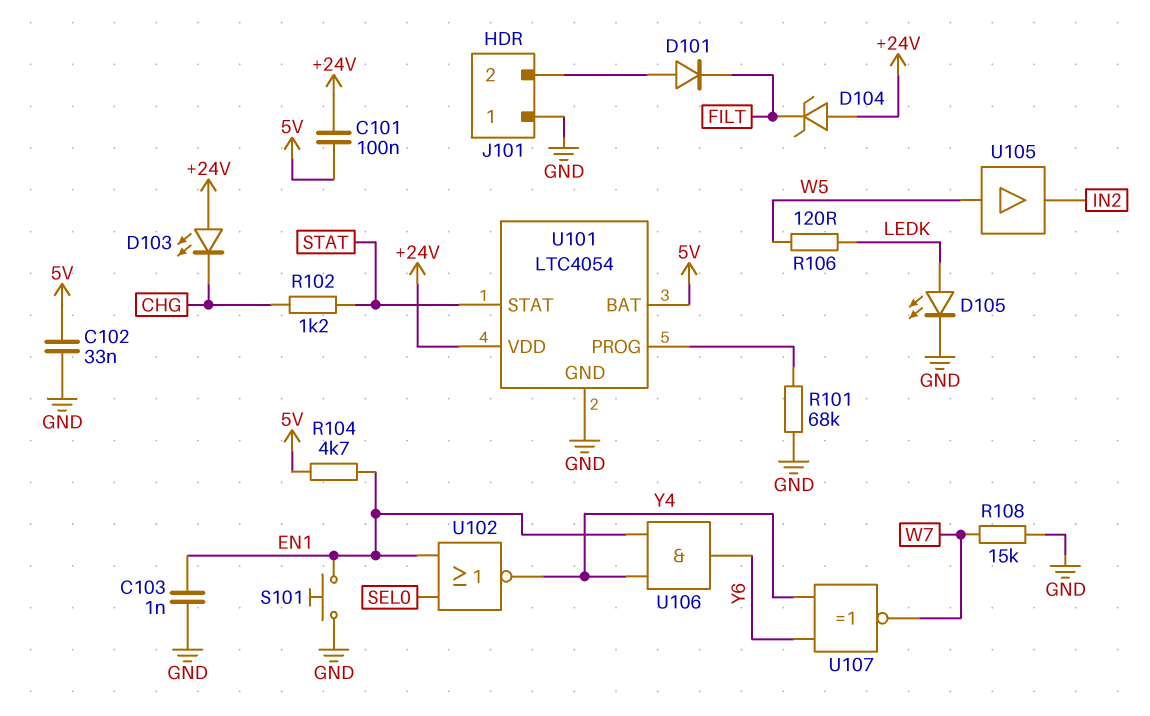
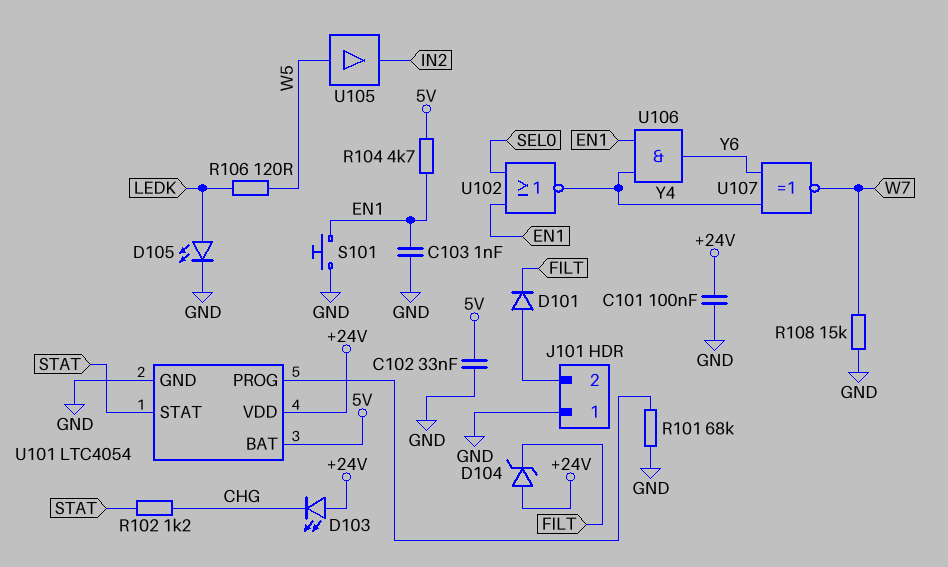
C101: 100nF (+24V, 5V) -> 100nF (+24V, GND)

